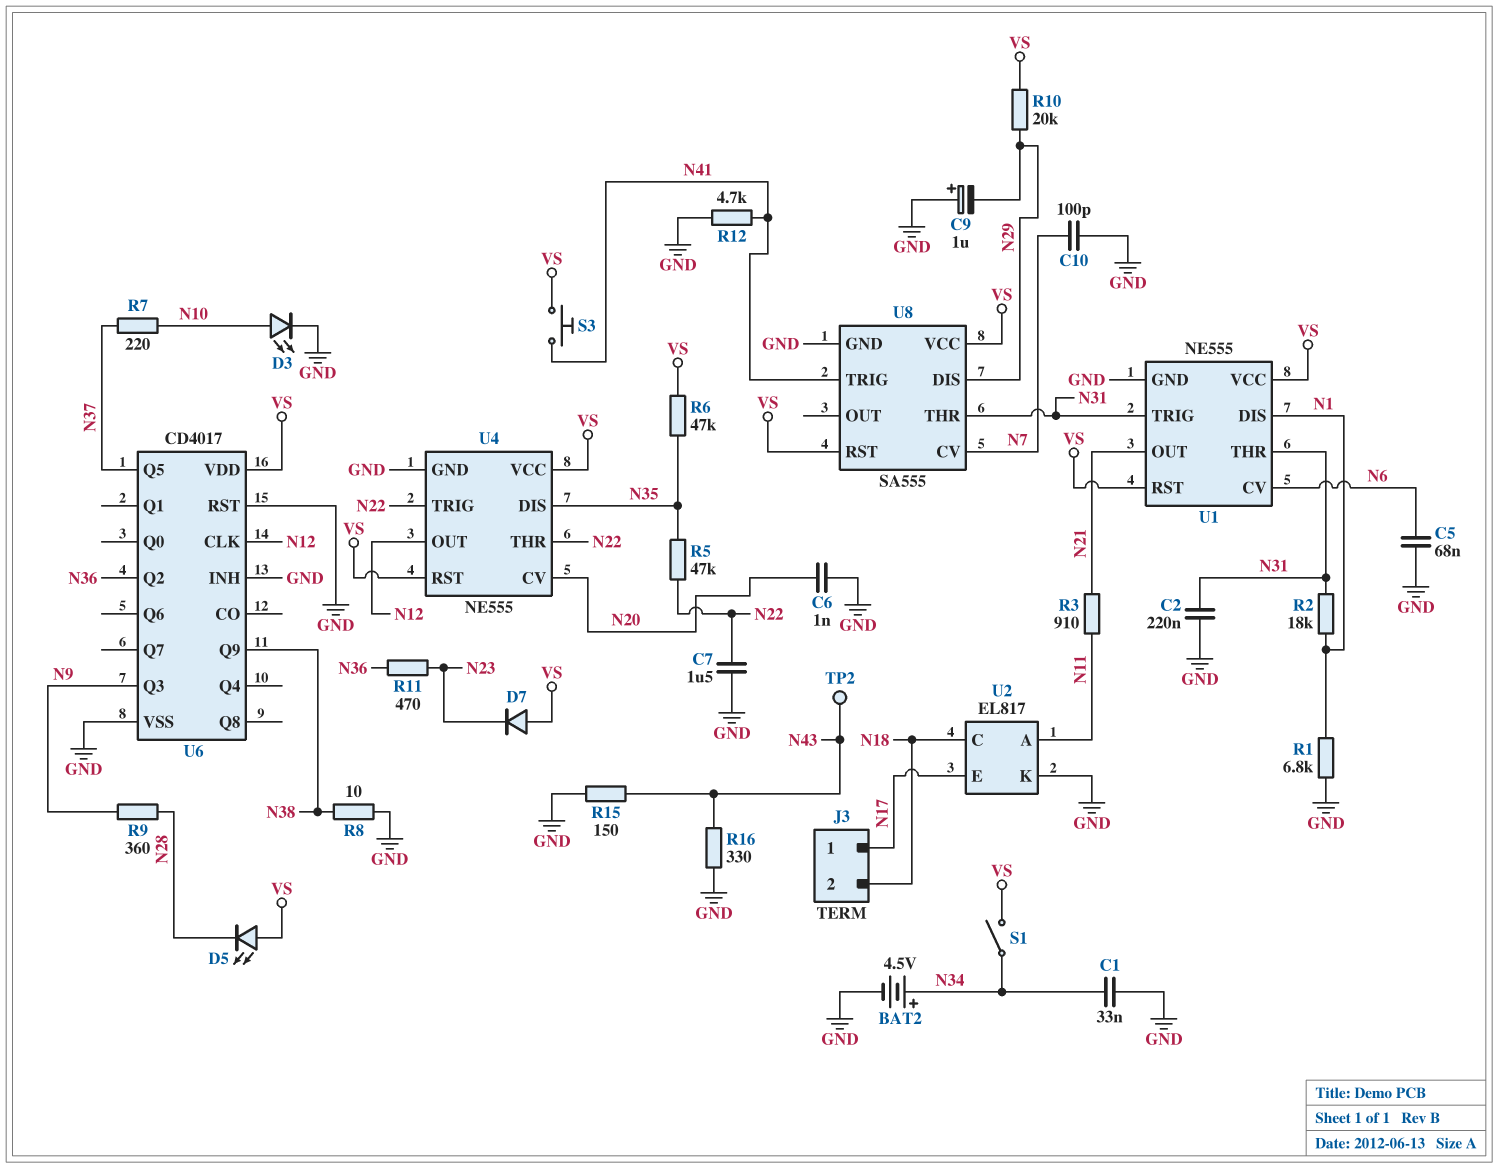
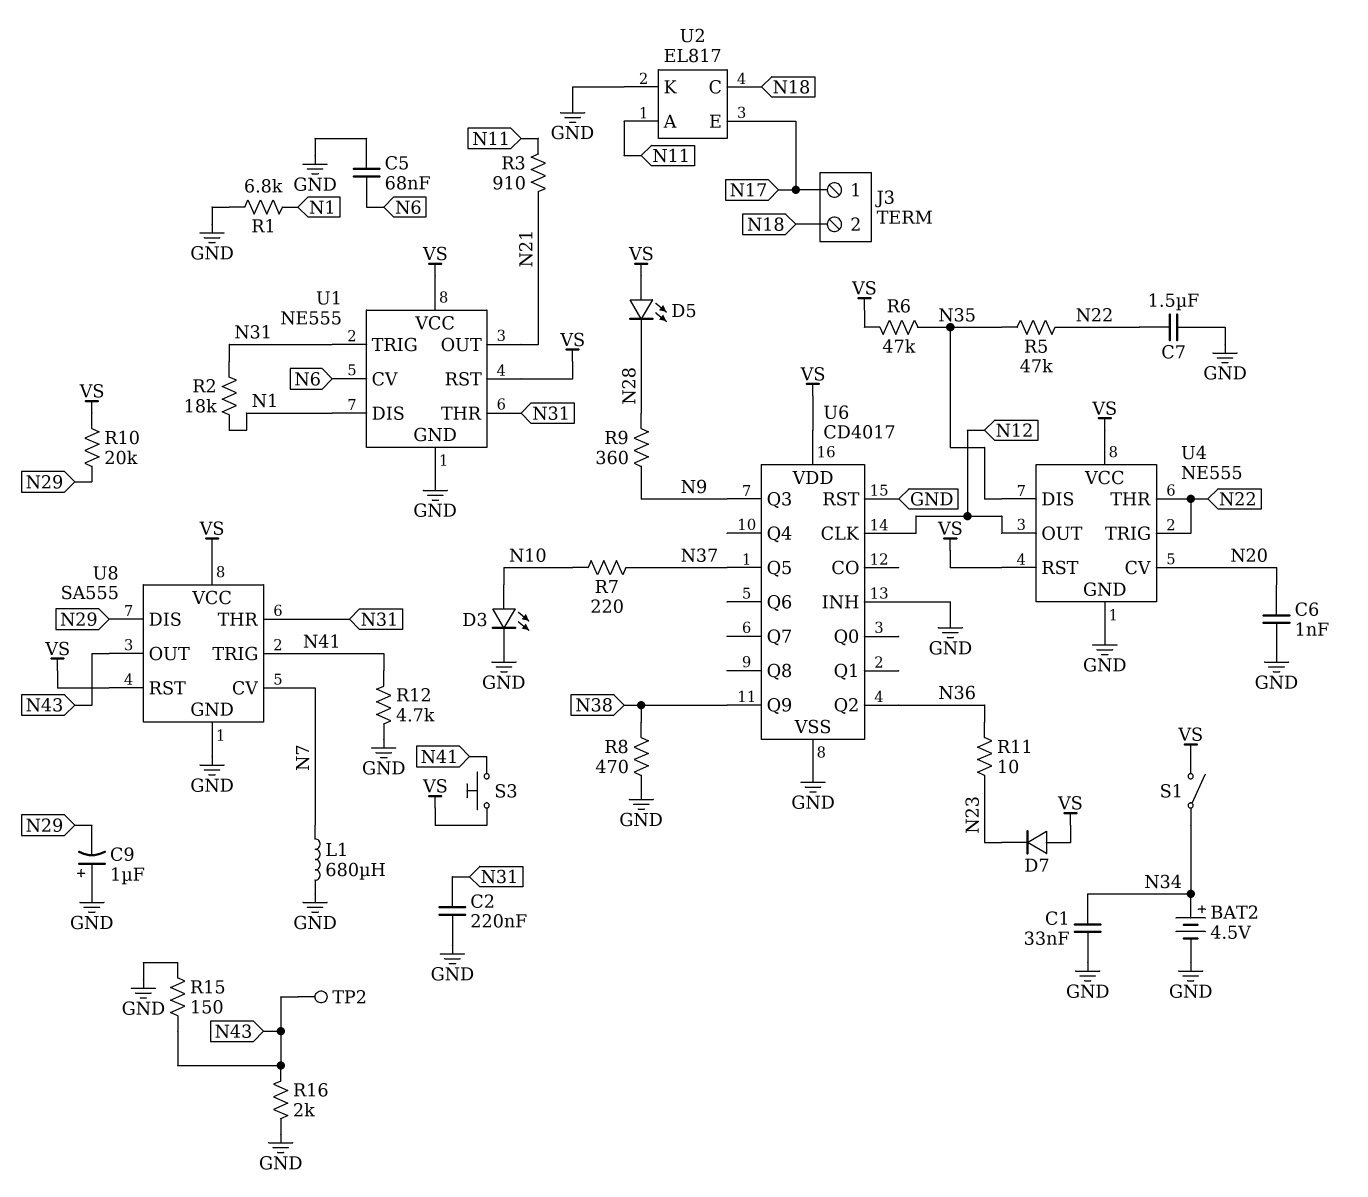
C10: 100pF (GND, N7) -> none
L1: none -> 680uH (GND, N7)
R8: 10 (GND, N38) -> 470 (GND, N38)
R11: 470 (N23, N36) -> 10 (N23, N36)
R16: 330 (GND, N43) -> 2k (GND, N43)
U8 pin OUT: none -> N43

